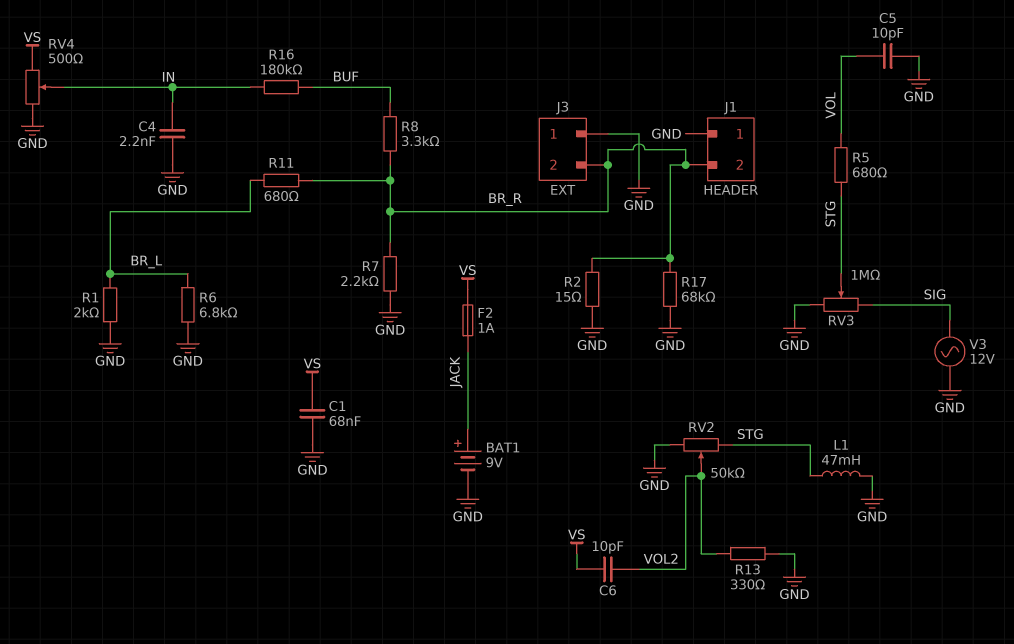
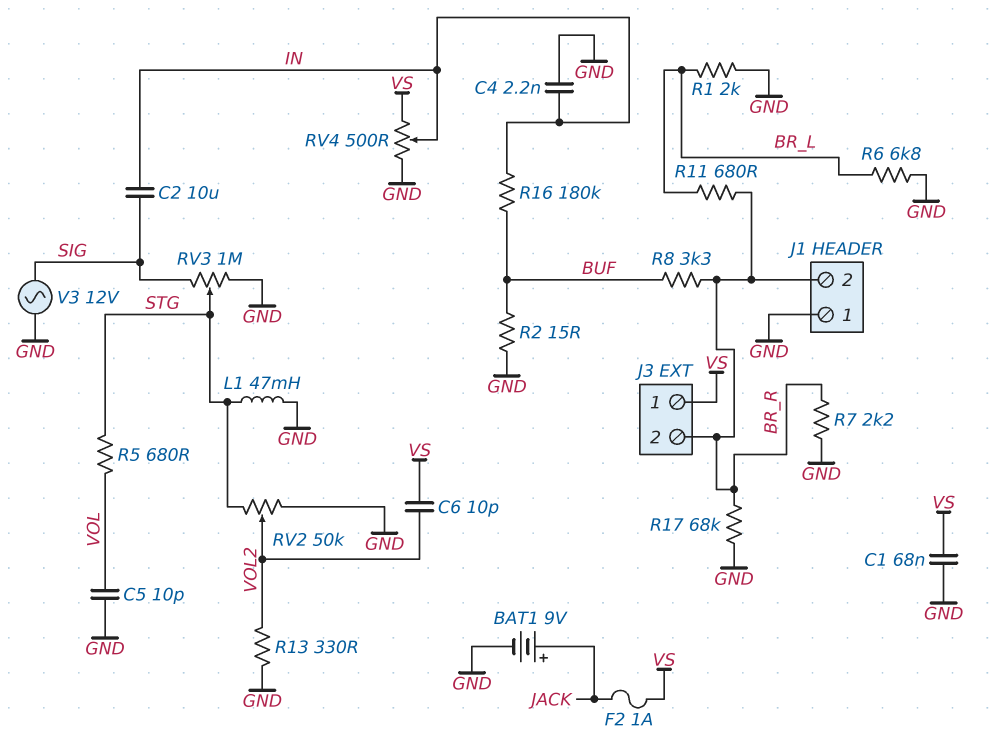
C2: none -> 10uF (IN, SIG)
J3 pin 1: GND -> VS
R2: 15 (BR_R, GND) -> 15 (BUF, GND)

